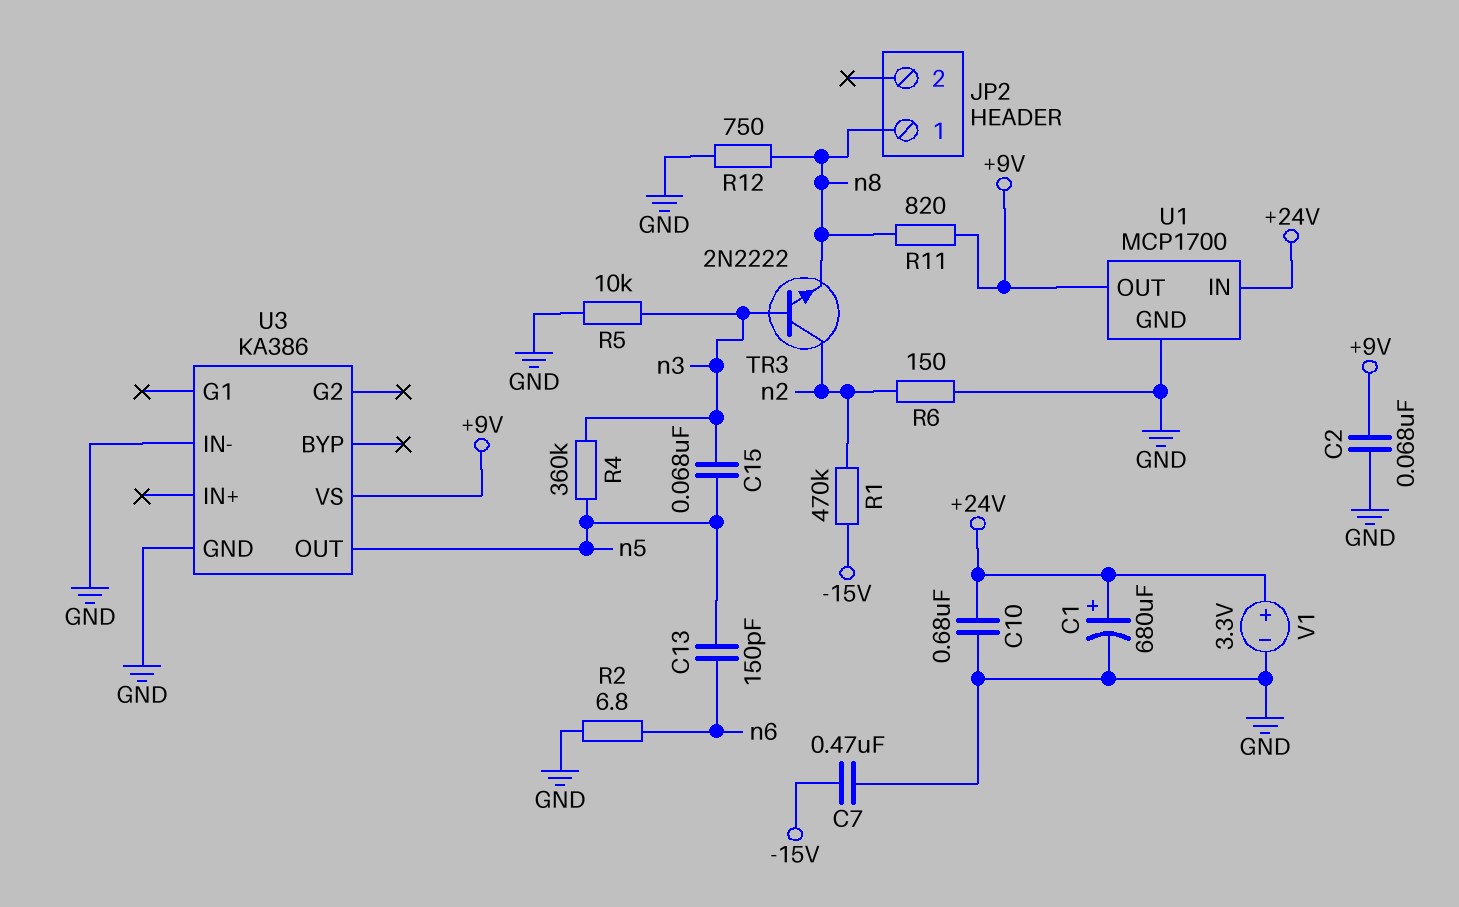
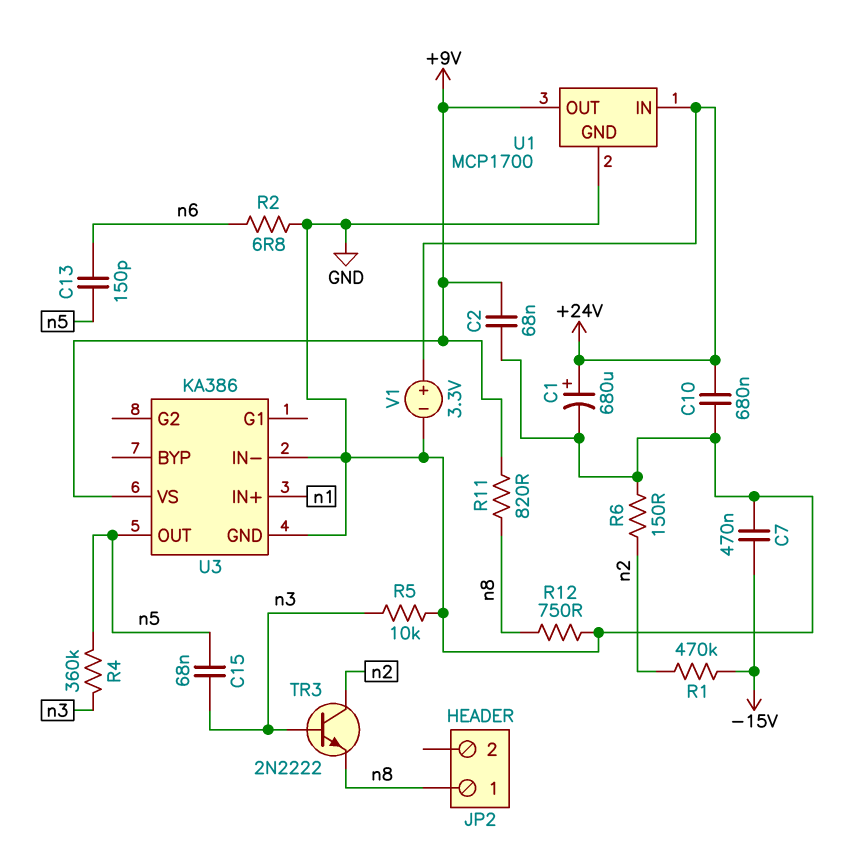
U3 pin IN+: none -> n1

